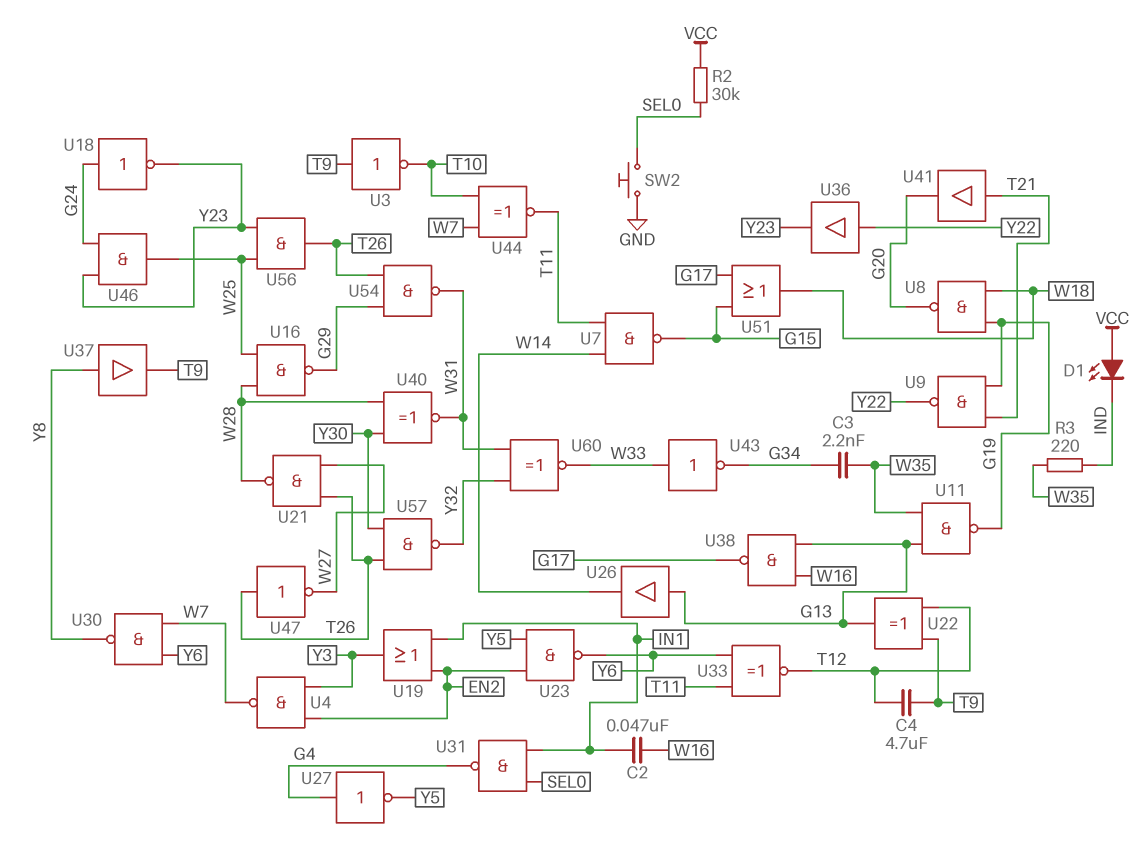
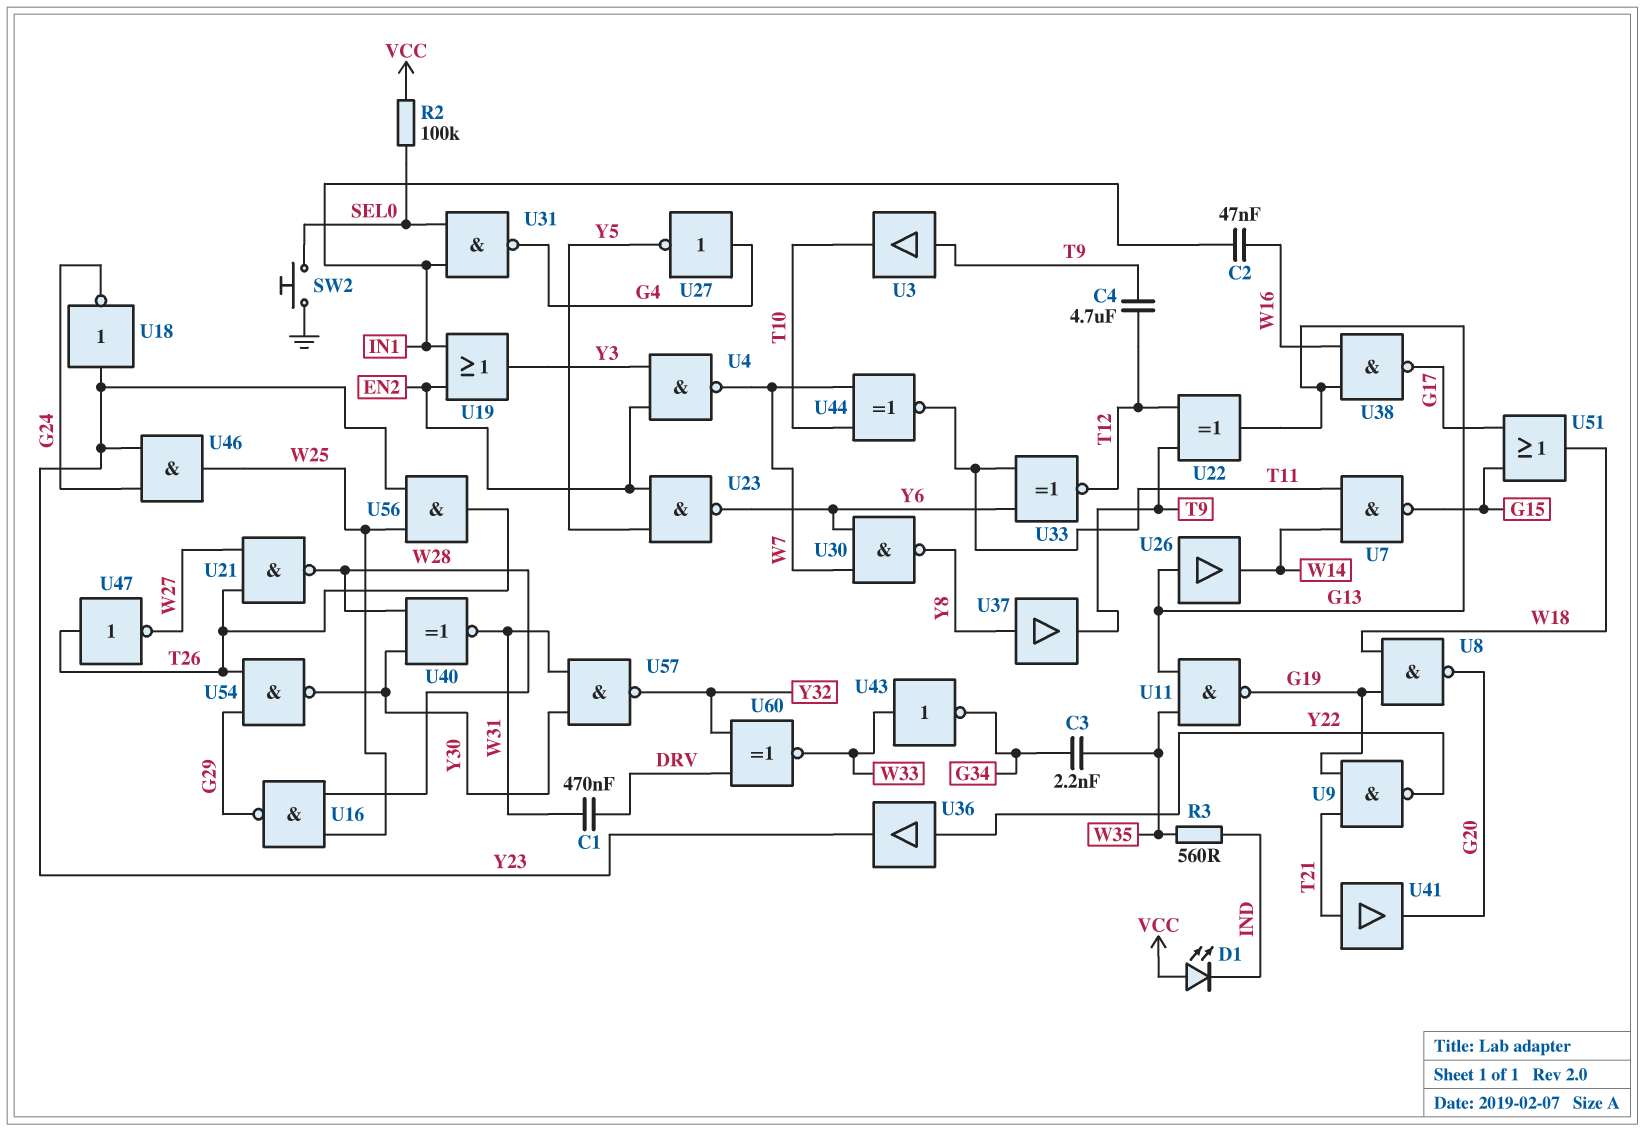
C1: none -> 470nF (DRV, W31)
R2: 30k (SEL0, VCC) -> 100k (SEL0, VCC)
R3: 220 (IND, W35) -> 560 (IND, W35)
U3: NOT (in T9, out T10) -> buffer (in T9, out T10)
U18: NOT (in G24, out Y23) -> NOT (in Y23, out G24)
U54: NAND (in G29, in T26, out W31) -> NAND (in G29, in T26, out Y30)
U57: NAND (in T26, in Y30, out Y32) -> NAND (in W31, in Y30, out Y32)
U60: XNOR (in W31, in Y32, out W33) -> XNOR (in DRV, in Y32, out W33)

